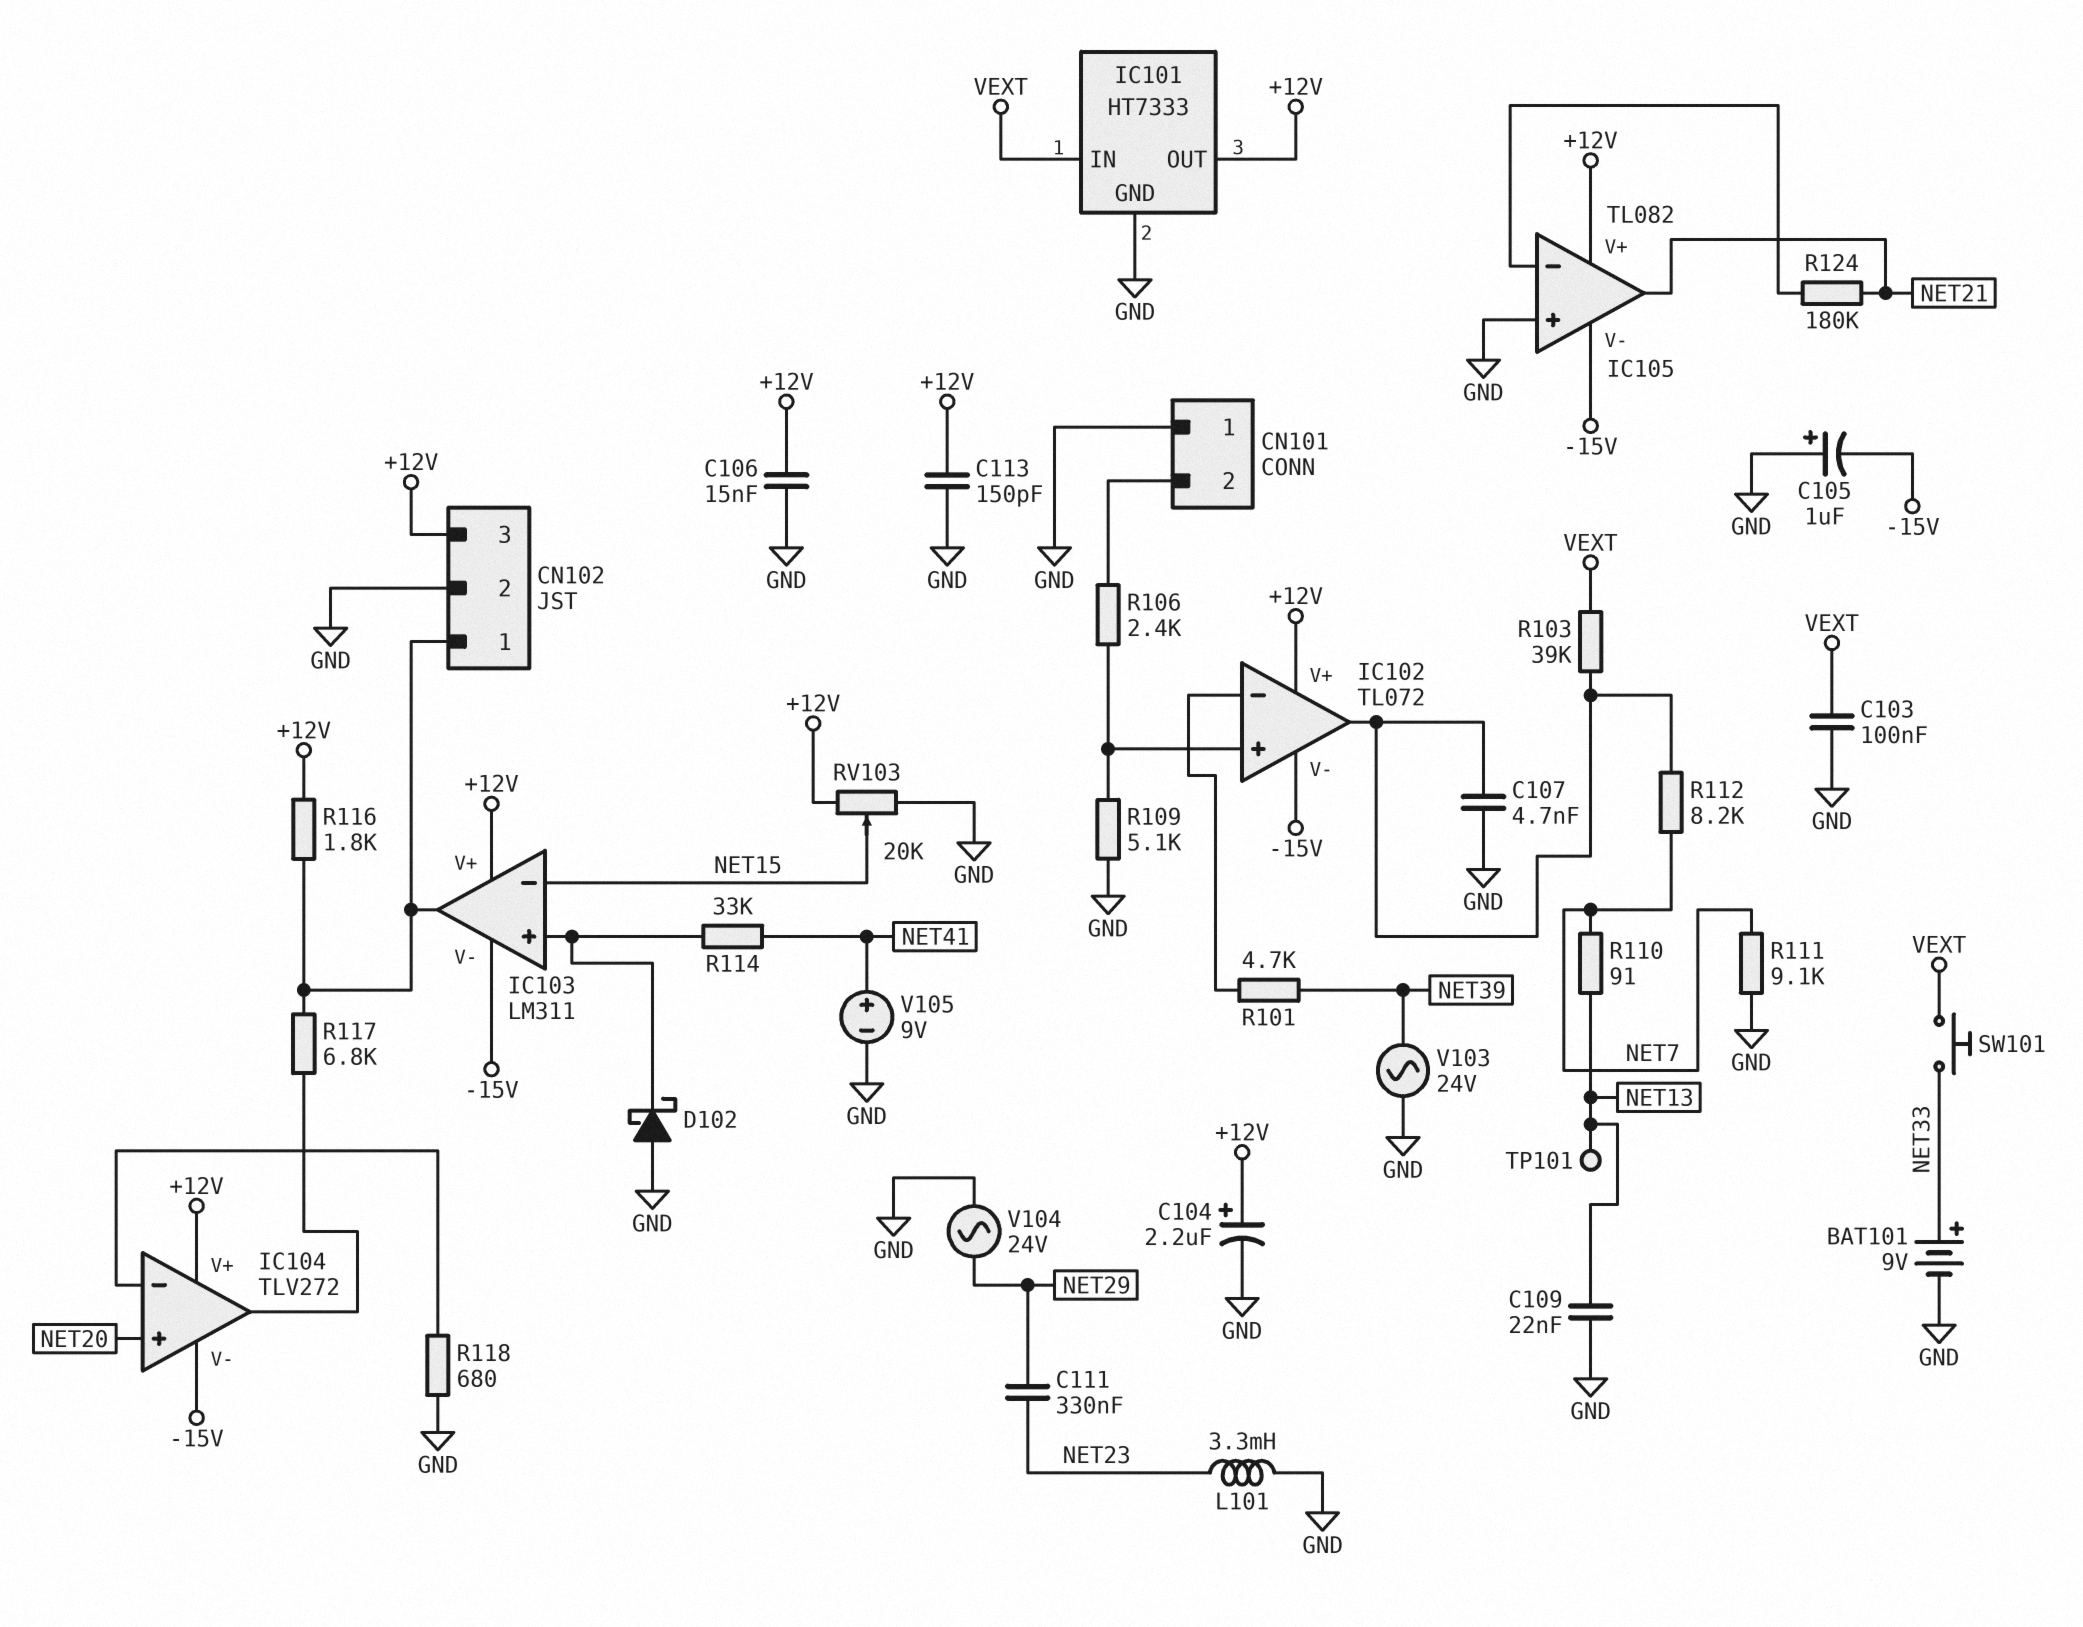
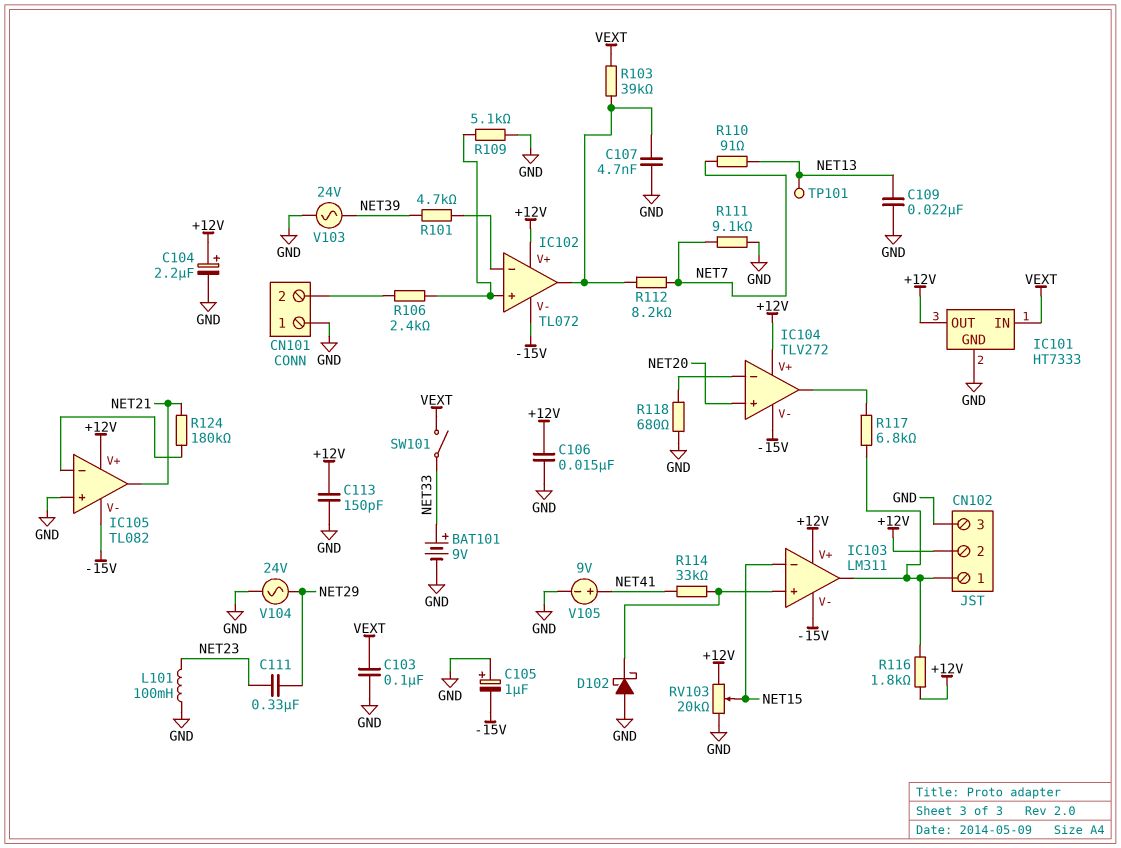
CN102 pin 2: GND -> +12V
CN102 pin 3: +12V -> GND
L101: 3.3mH (GND, NET23) -> 100mH (GND, NET23)
SW101: button (NET33, VEXT) -> switch (NET33, VEXT)

